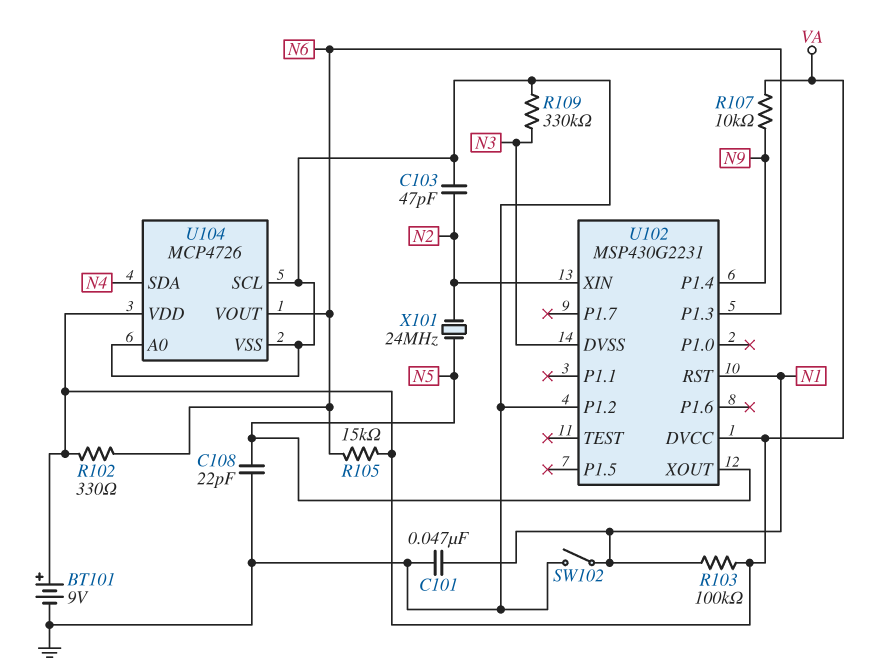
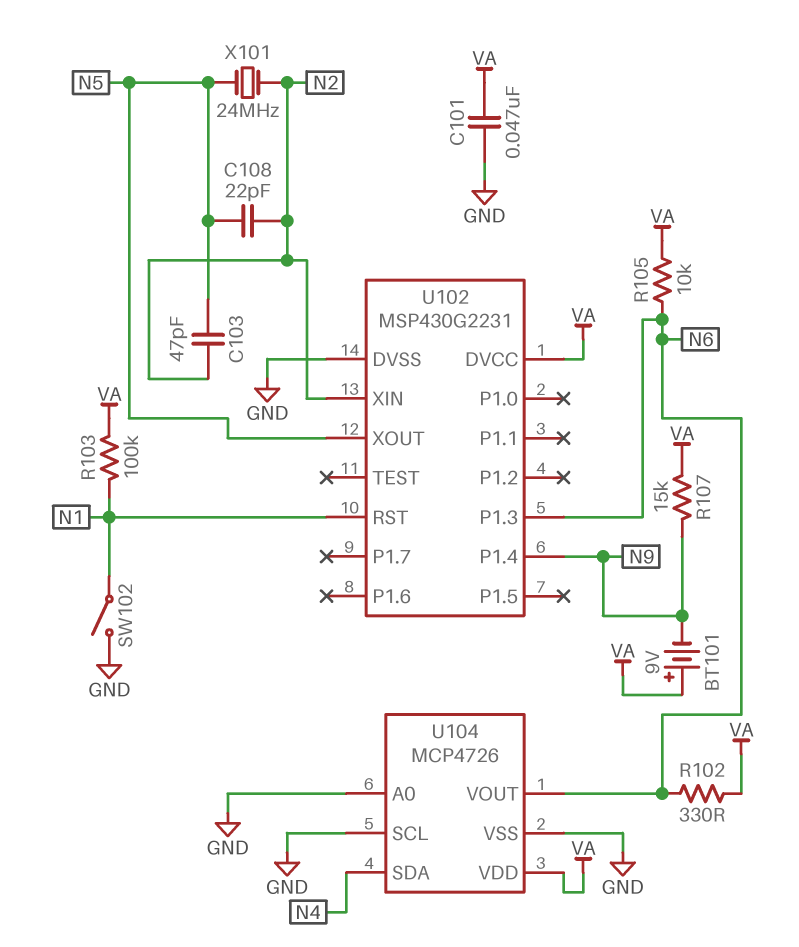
BT101: 9V (plus VA, minus GND) -> 9V (plus VA, minus N9)
C101: 47nF (GND, N1) -> 47nF (GND, VA)
C103: 47pF (GND, N2) -> 47pF (N2, N5)
C108: 22pF (GND, N5) -> 22pF (N2, N5)
R105: 15k (N6, VA) -> 10k (N6, VA)
R107: 10k (N9, VA) -> 15k (N9, VA)
R109: 330k (GND, N3) -> none
U102 pin DVSS: N3 -> GND
U102 pin P1.2: GND -> none

